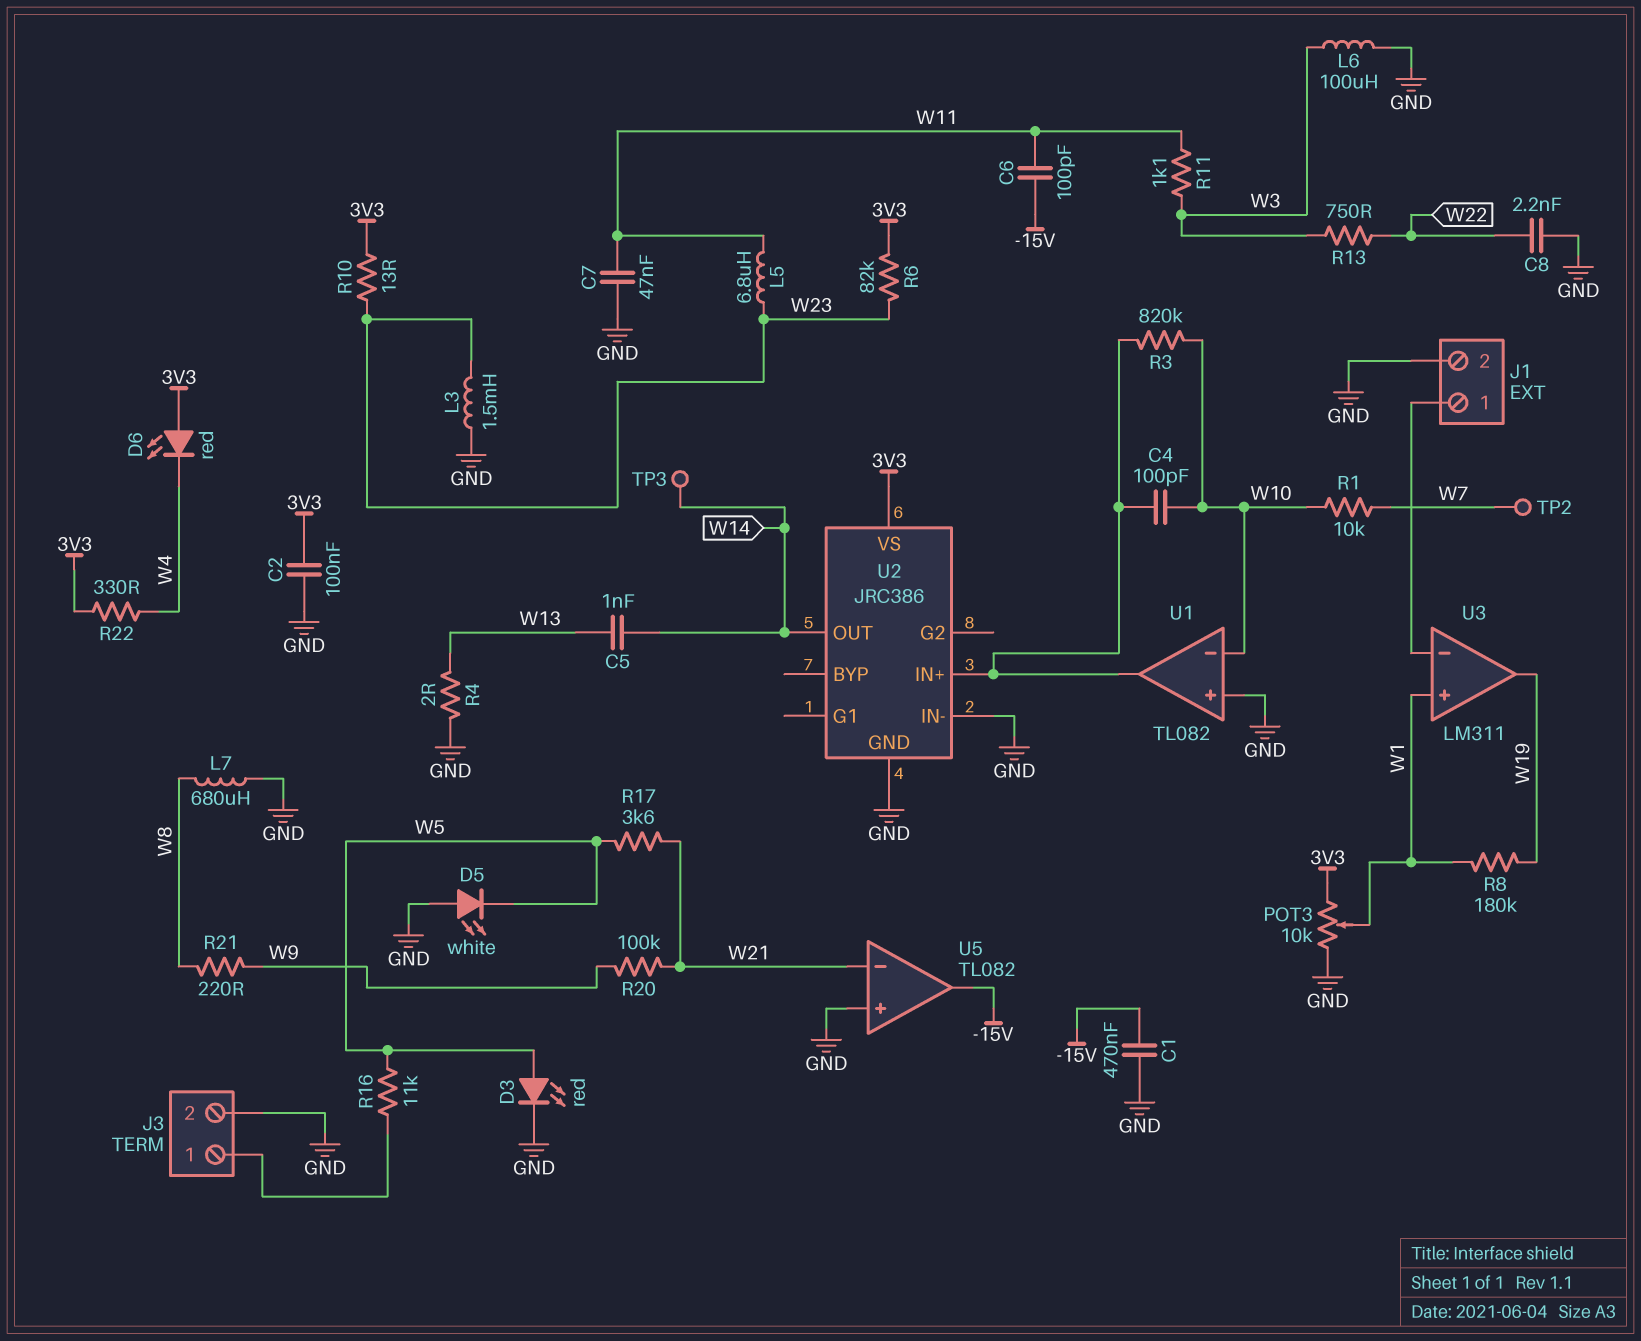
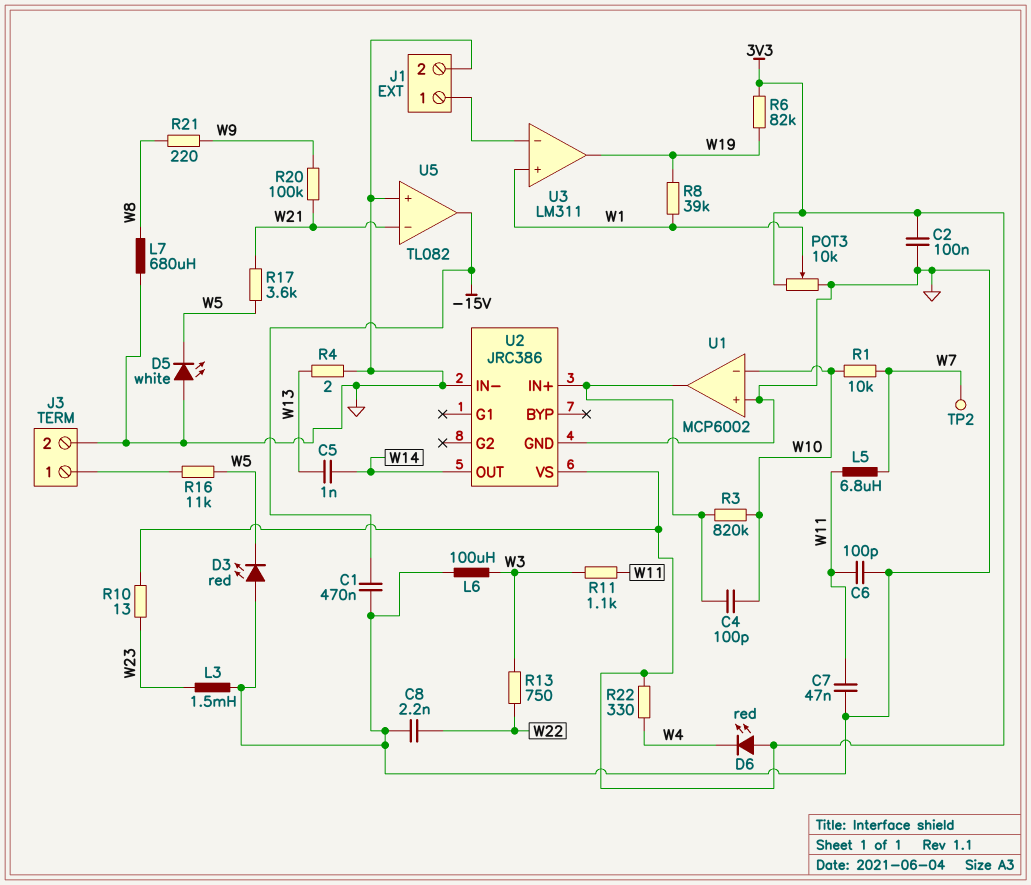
C6: 100pF (-15V, W11) -> 100pF (GND, W11)
D3: LED red (A W5, K GND) -> LED red (A GND, K W5)
L5: 6.8uH (W11, W23) -> 6.8uH (W7, W11)
R6: 82k (3V3, W23) -> 82k (3V3, W19)
R8: 180k (W1, W19) -> 39k (W1, W19)
TP3: test point (W14) -> none
U1: TL082 -> MCP6002

